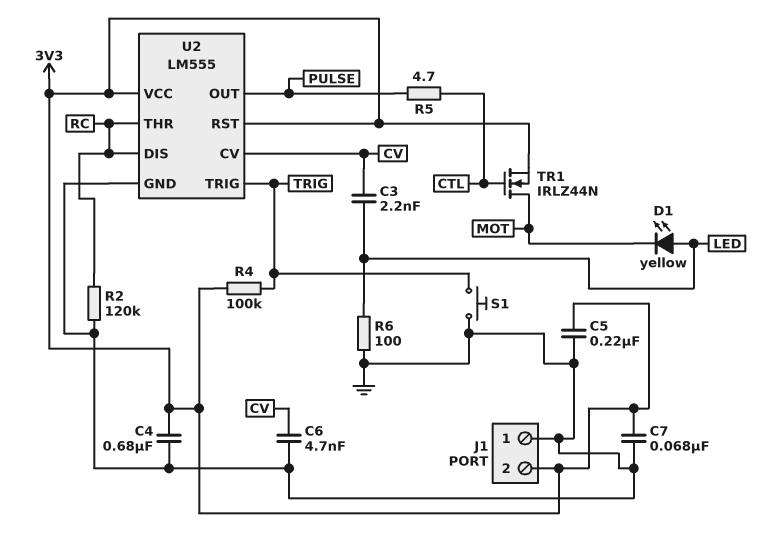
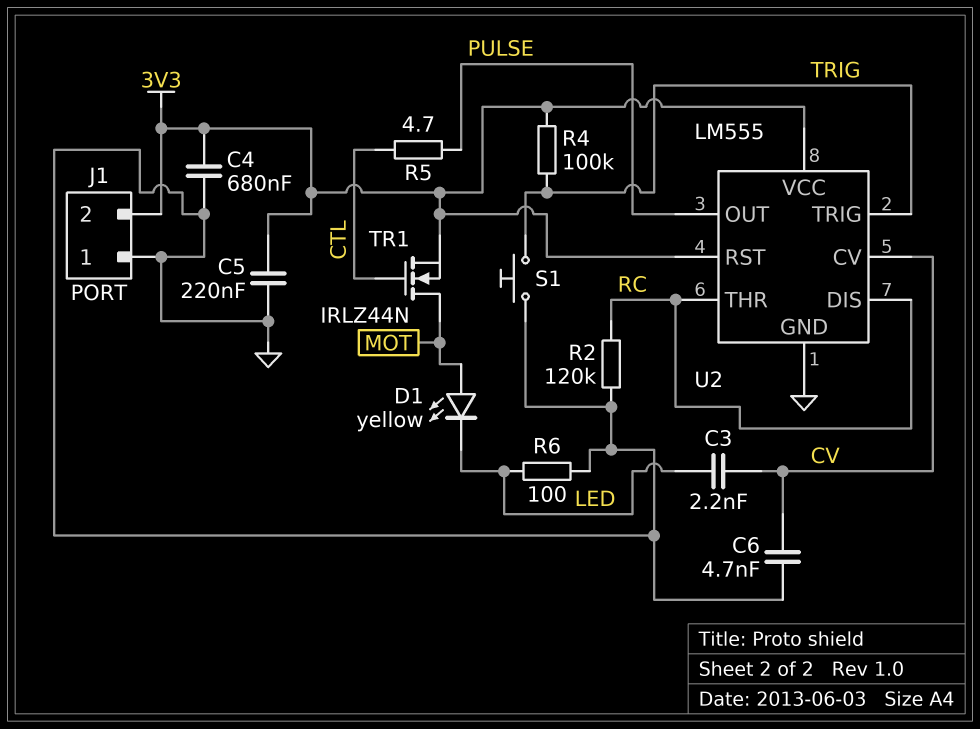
C7: 68nF (3V3, GND) -> none
D1: LED yellow (A LED, K MOT) -> LED yellow (A MOT, K LED)

